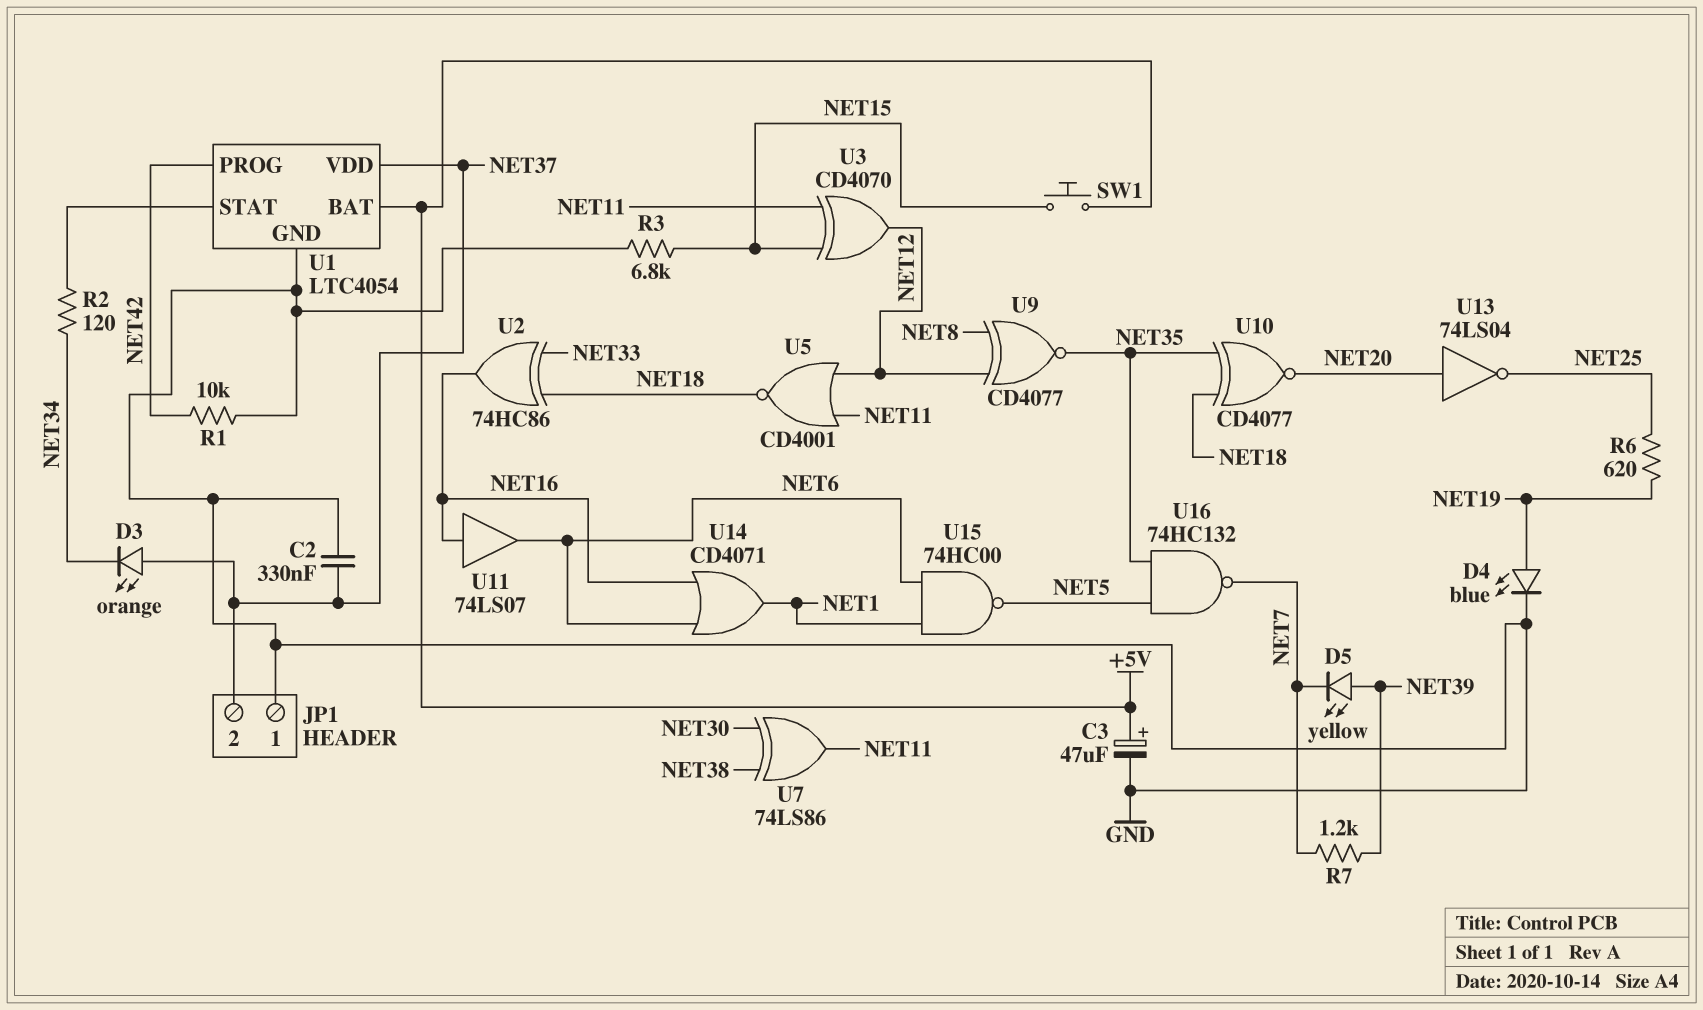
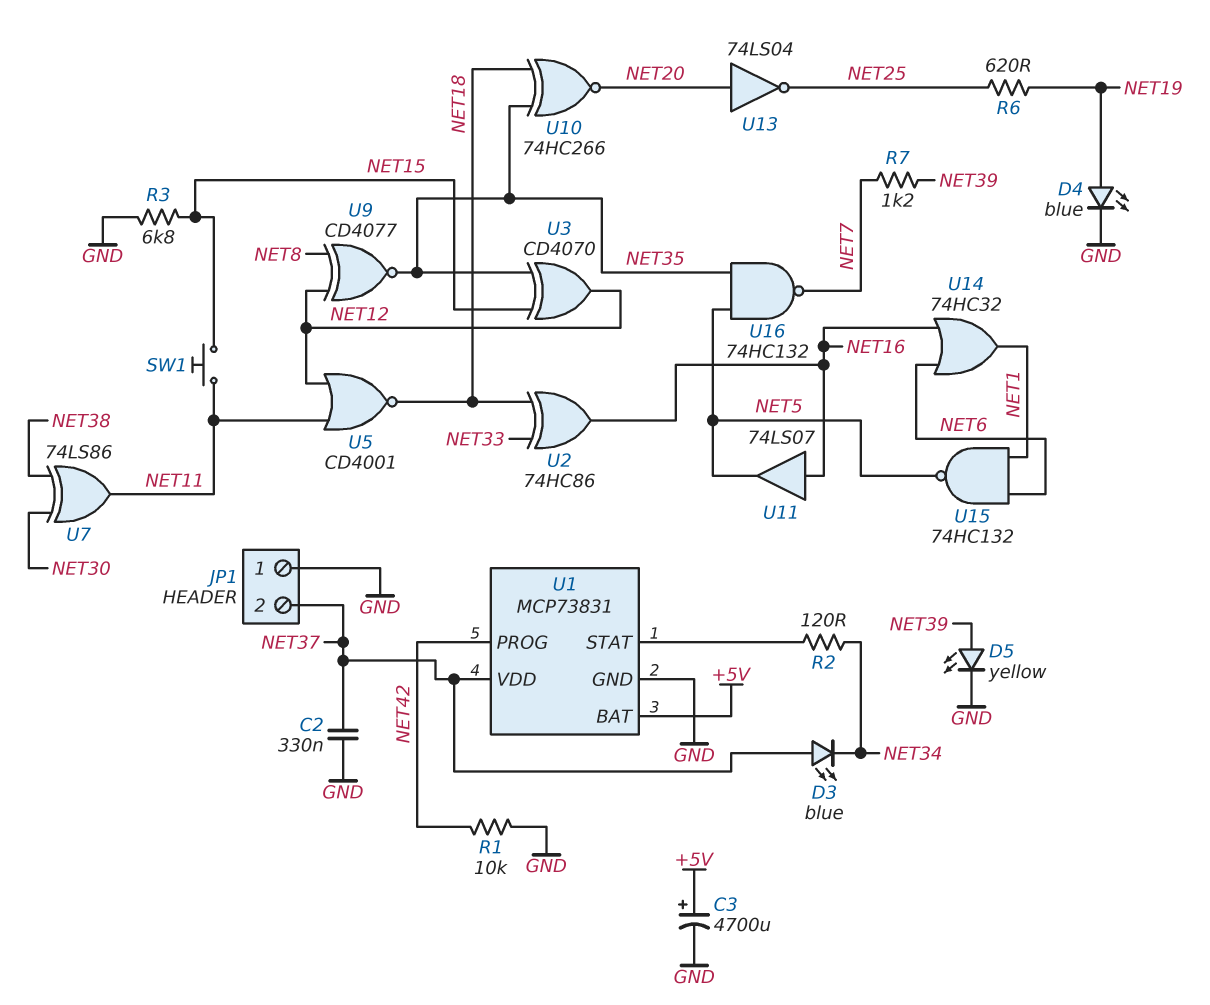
C3: 47uF (plus +5V, minus GND) -> 4700uF (plus +5V, minus GND)
D3: LED orange (A NET37, K NET34) -> LED blue (A NET37, K NET34)
D5: LED yellow (A NET39, K NET7) -> LED yellow (A NET39, K GND)
SW1: button (+5V, NET15) -> button (NET11, NET15)
U1: LTC4054 -> MCP73831
U3: XOR CD4070 (in NET11, in NET15, out NET12) -> XOR CD4070 (in NET15, in NET35, out NET12)
U10: XNOR CD4077 (in NET18, in NET35, out NET20) -> XNOR 74HC266 (in NET18, in NET35, out NET20)
U11: buffer 74LS07 (in NET16, out NET6) -> buffer 74LS07 (in NET16, out NET5)
U14: OR CD4071 (in NET6, in NET16, out NET1) -> OR 74HC32 (in NET6, in NET16, out NET1)
U15: NAND 74HC00 (in NET1, in NET6, out NET5) -> NAND 74HC132 (in NET1, in NET6, out NET5)

